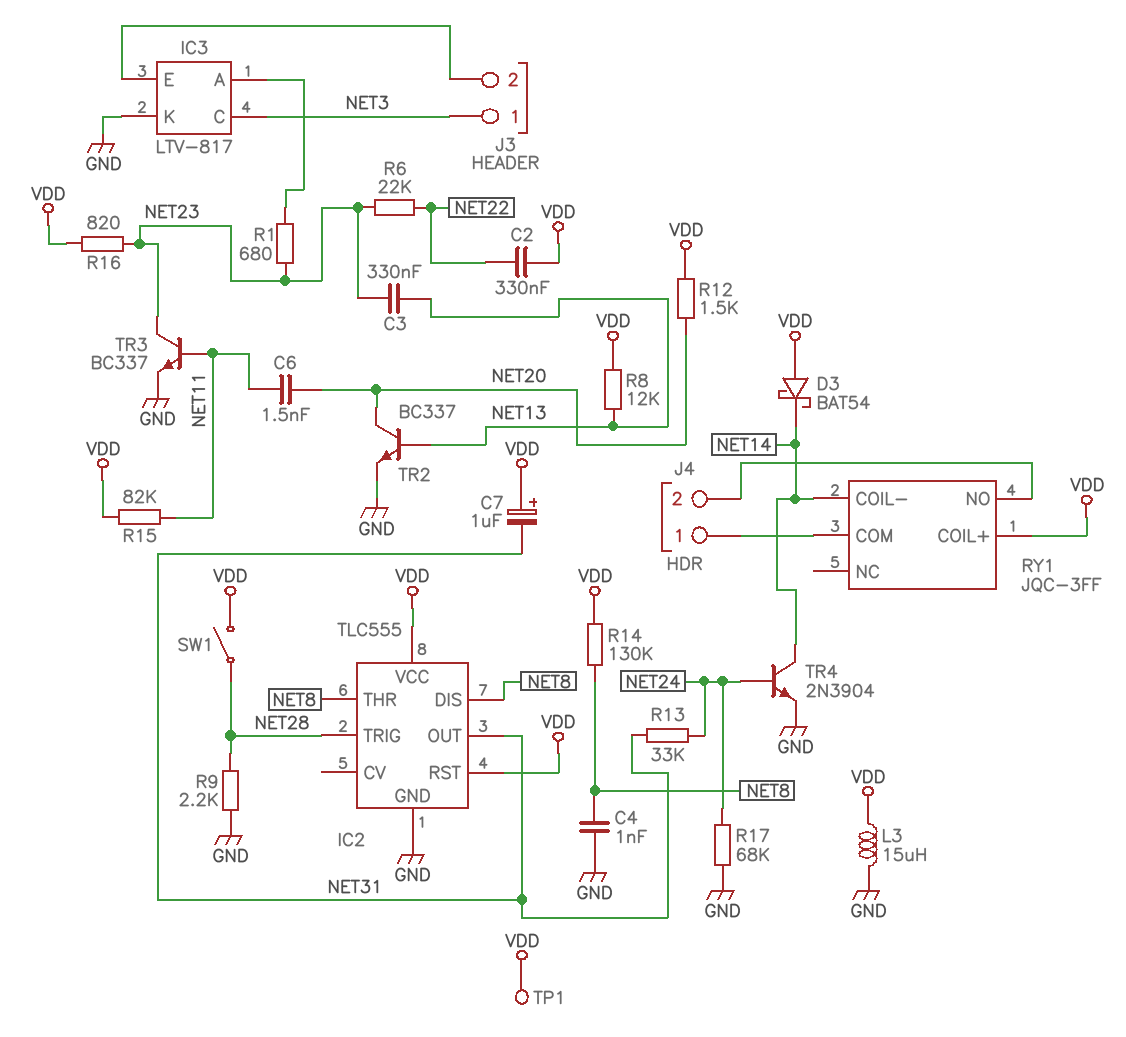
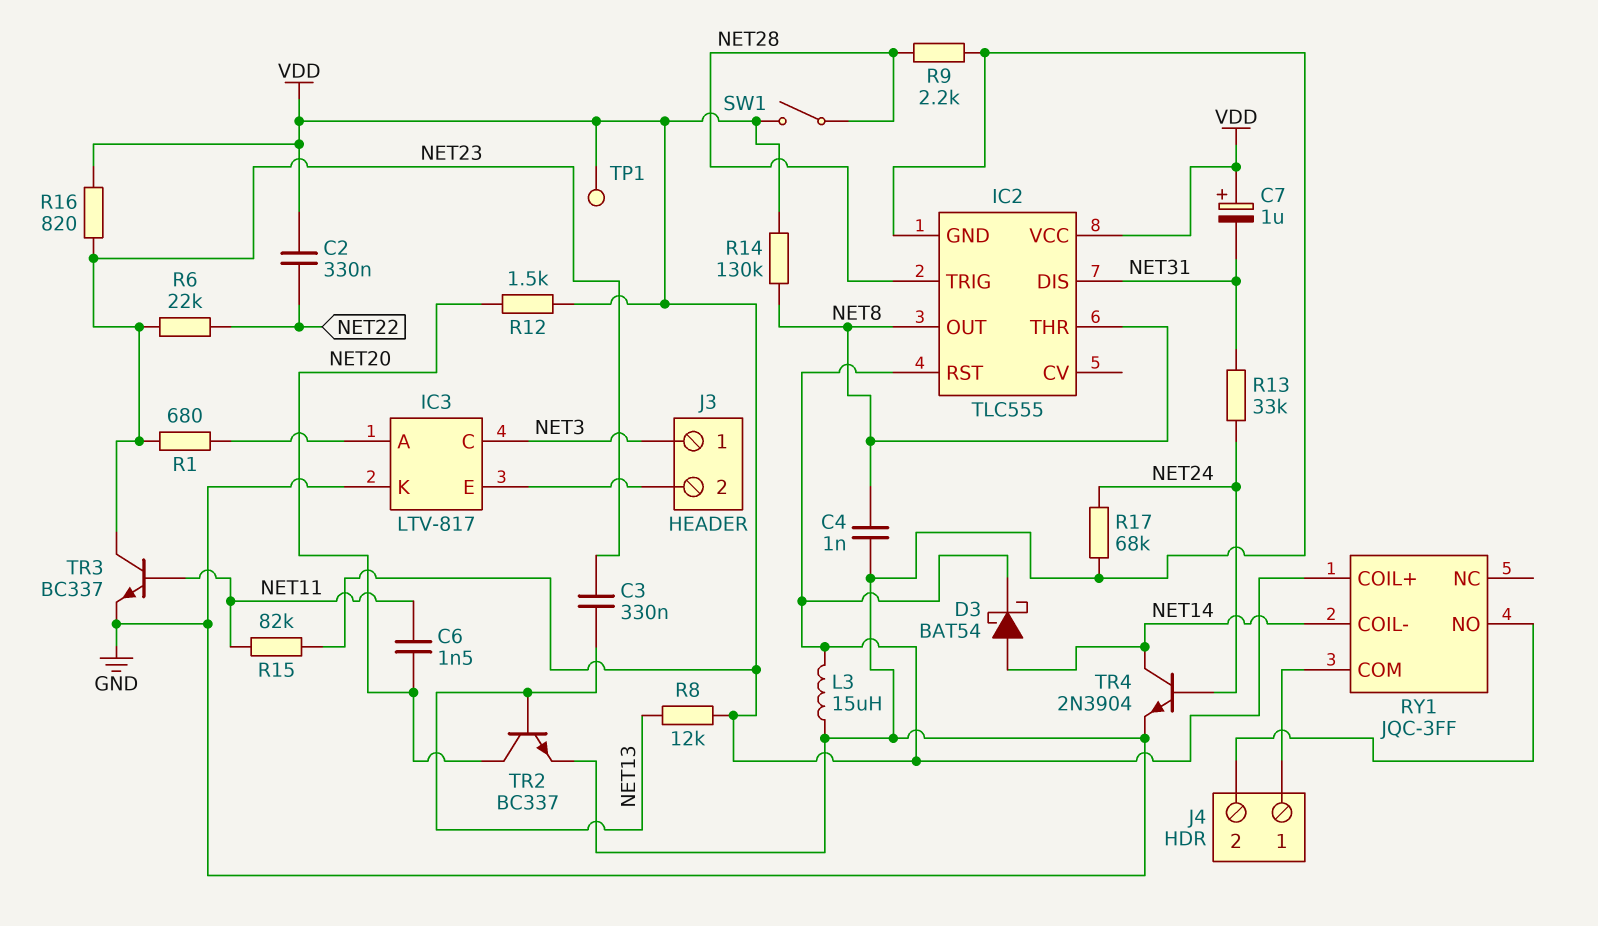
D3: schottky BAT54 (A VDD, K NET14) -> schottky BAT54 (A NET14, K VDD)
IC2 pin DIS: NET8 -> NET31
IC2 pin OUT: NET31 -> NET8

